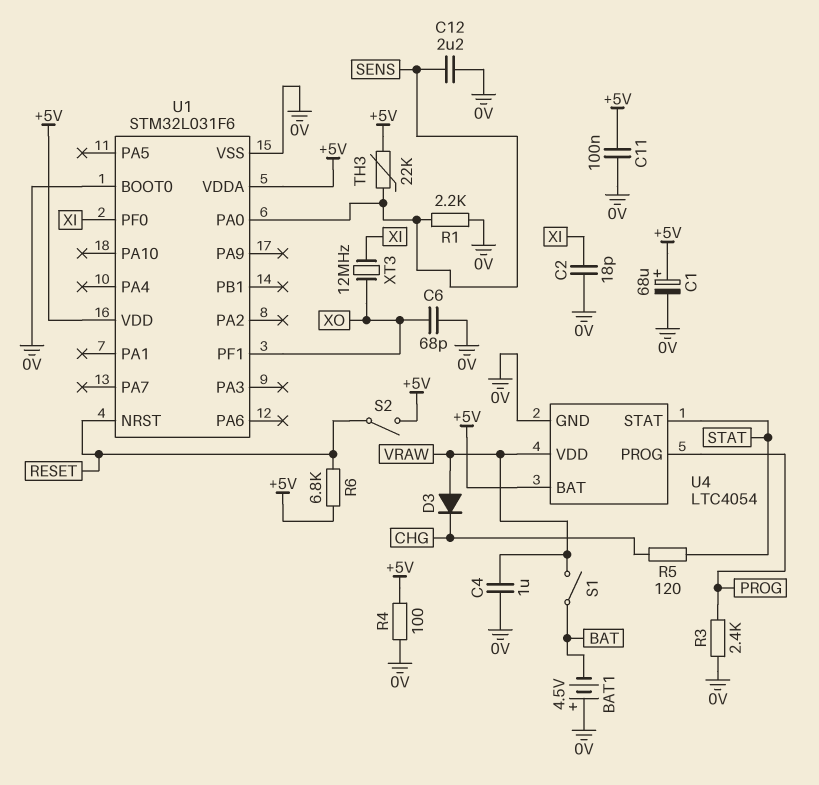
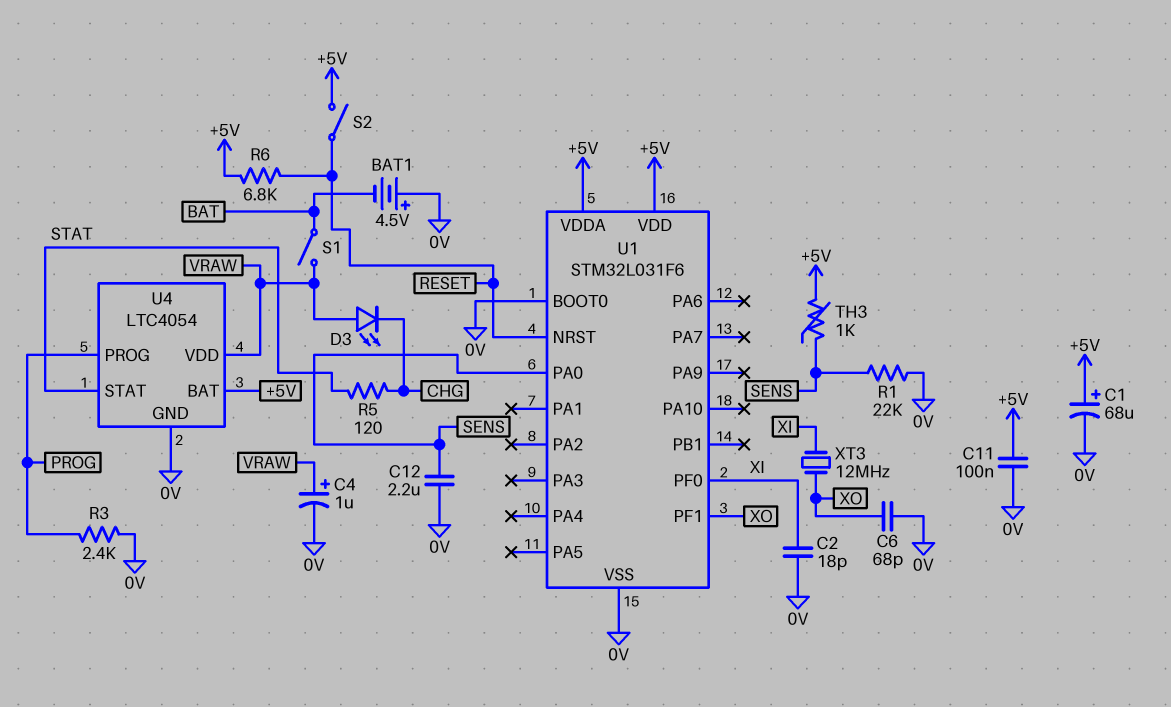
C4: 1uF (0V, VRAW) -> 1uF (plus VRAW, minus 0V)
D3: diode (A VRAW, K CHG) -> LED (A VRAW, K CHG)
R1: 2.2k (0V, SENS) -> 22k (0V, SENS)
R4: 100 (+5V, 0V) -> none
TH3: 22k (+5V, SENS) -> 1k (+5V, SENS)

